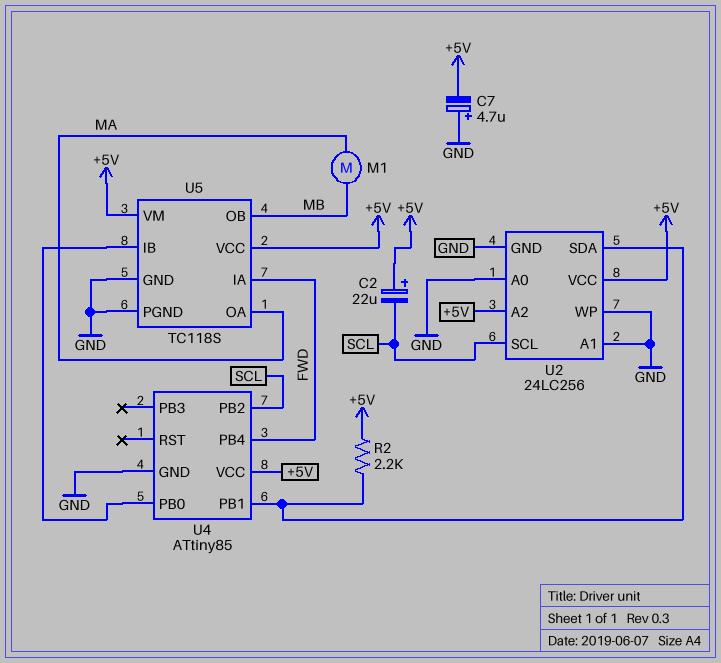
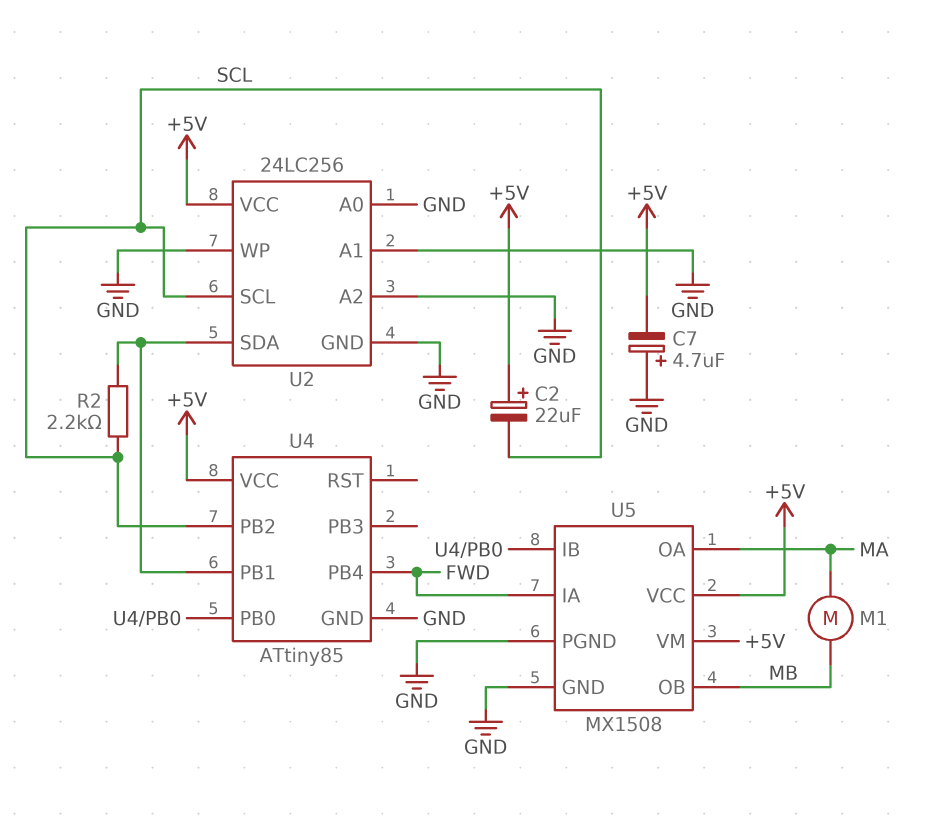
R2: 2.2k (+5V, U2/SDA) -> 2.2k (SCL, U2/SDA)
U2 pin A2: +5V -> GND
U5: TC118S -> MX1508

